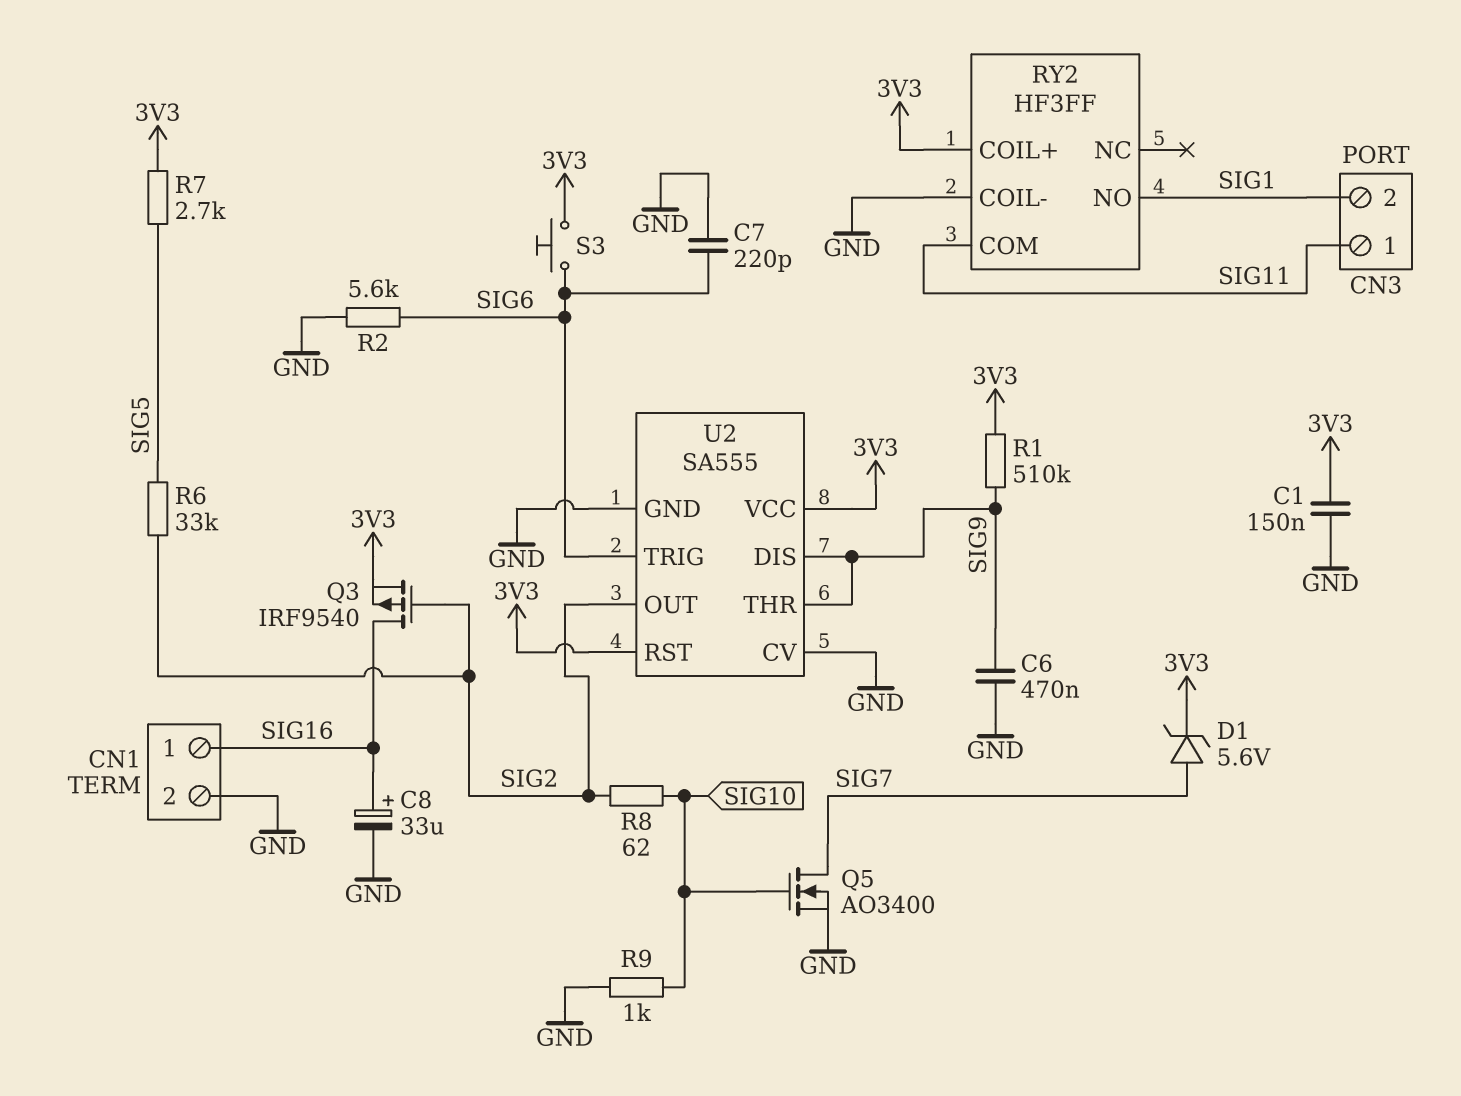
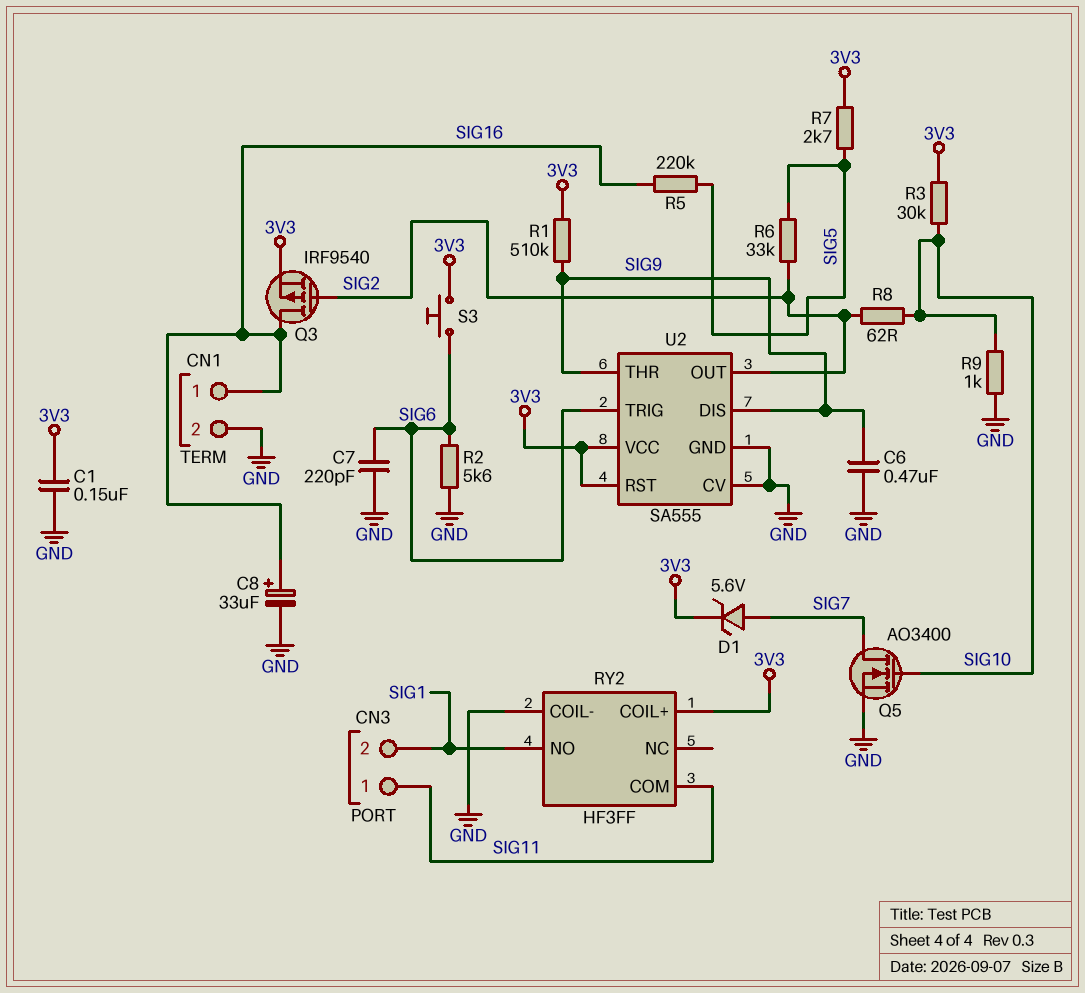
R3: none -> 30k (3V3, SIG10)
R5: none -> 220k (SIG5, SIG16)

